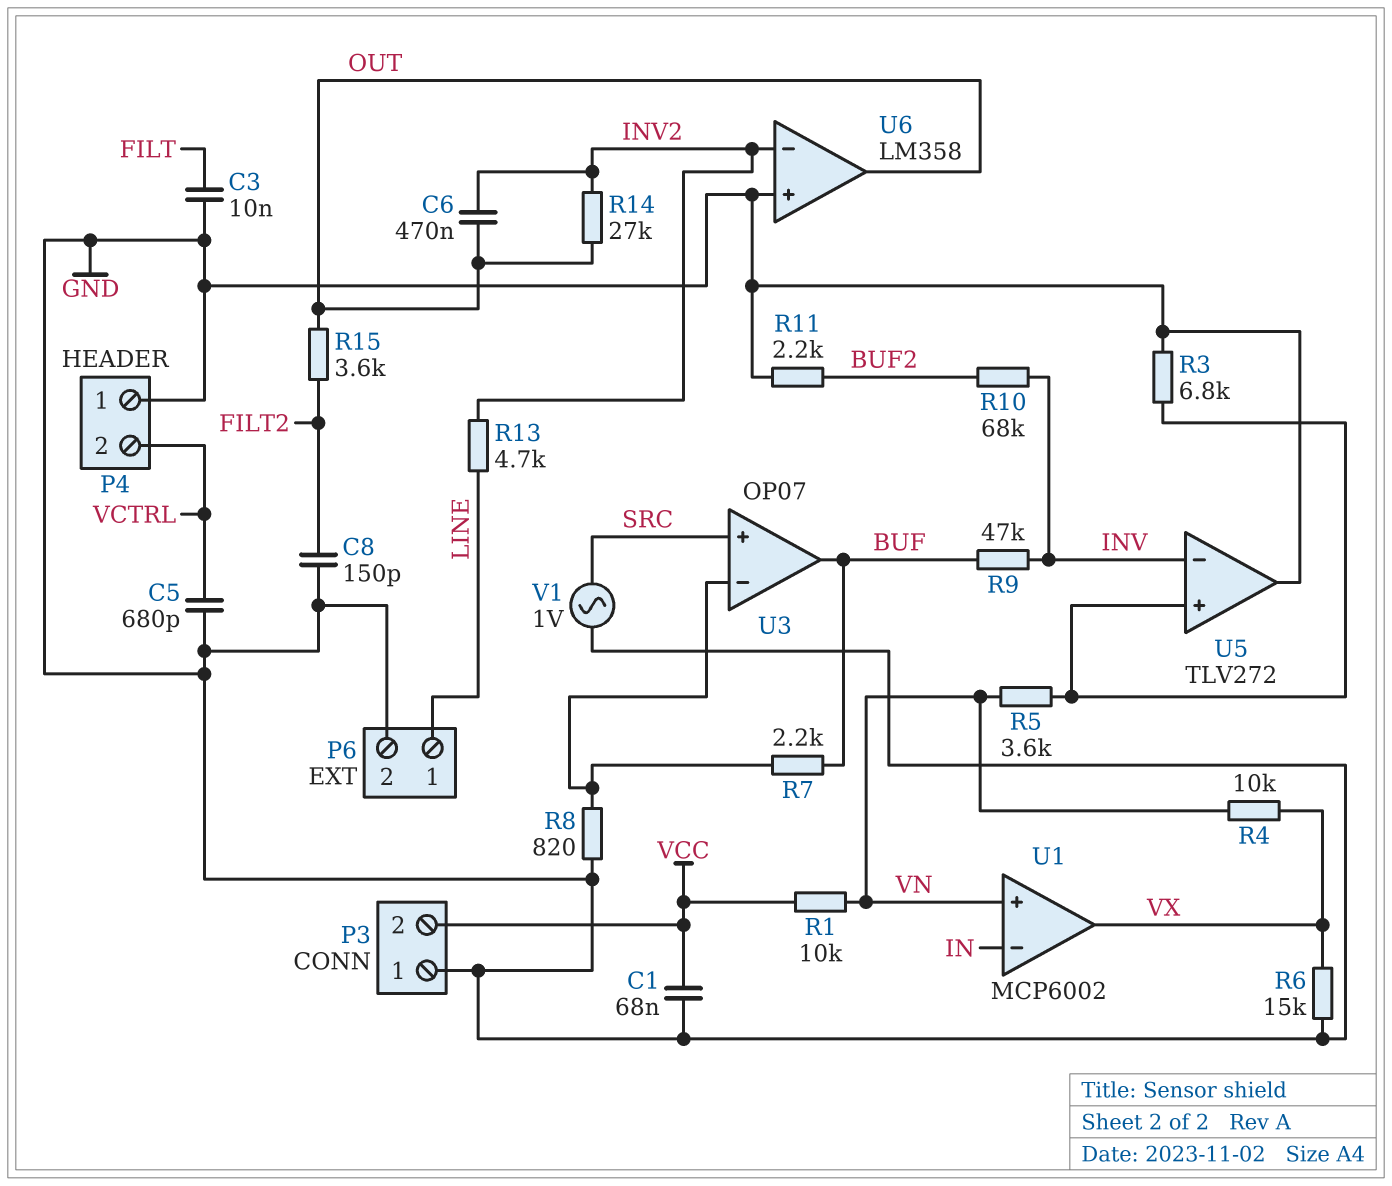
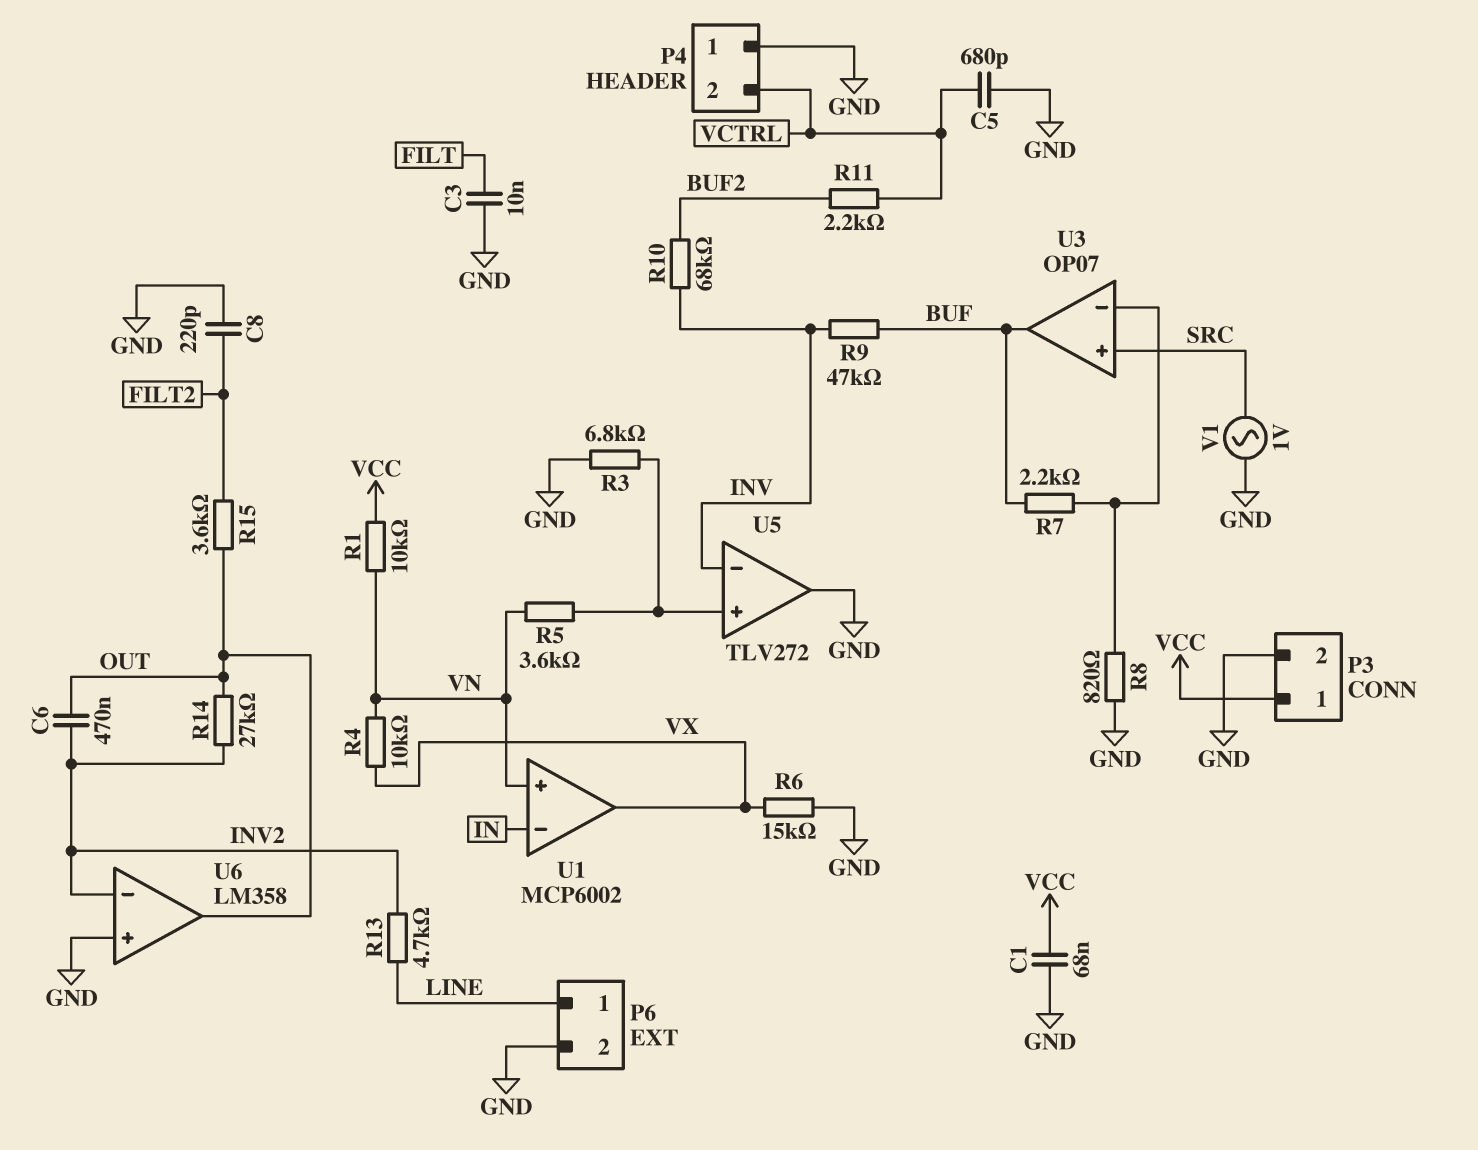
C8: 150pF (FILT2, GND) -> 220pF (FILT2, GND)
P3 pin 1: GND -> VCC
P3 pin 2: VCC -> GND
R11: 2.2k (BUF2, GND) -> 2.2k (BUF2, VCTRL)

